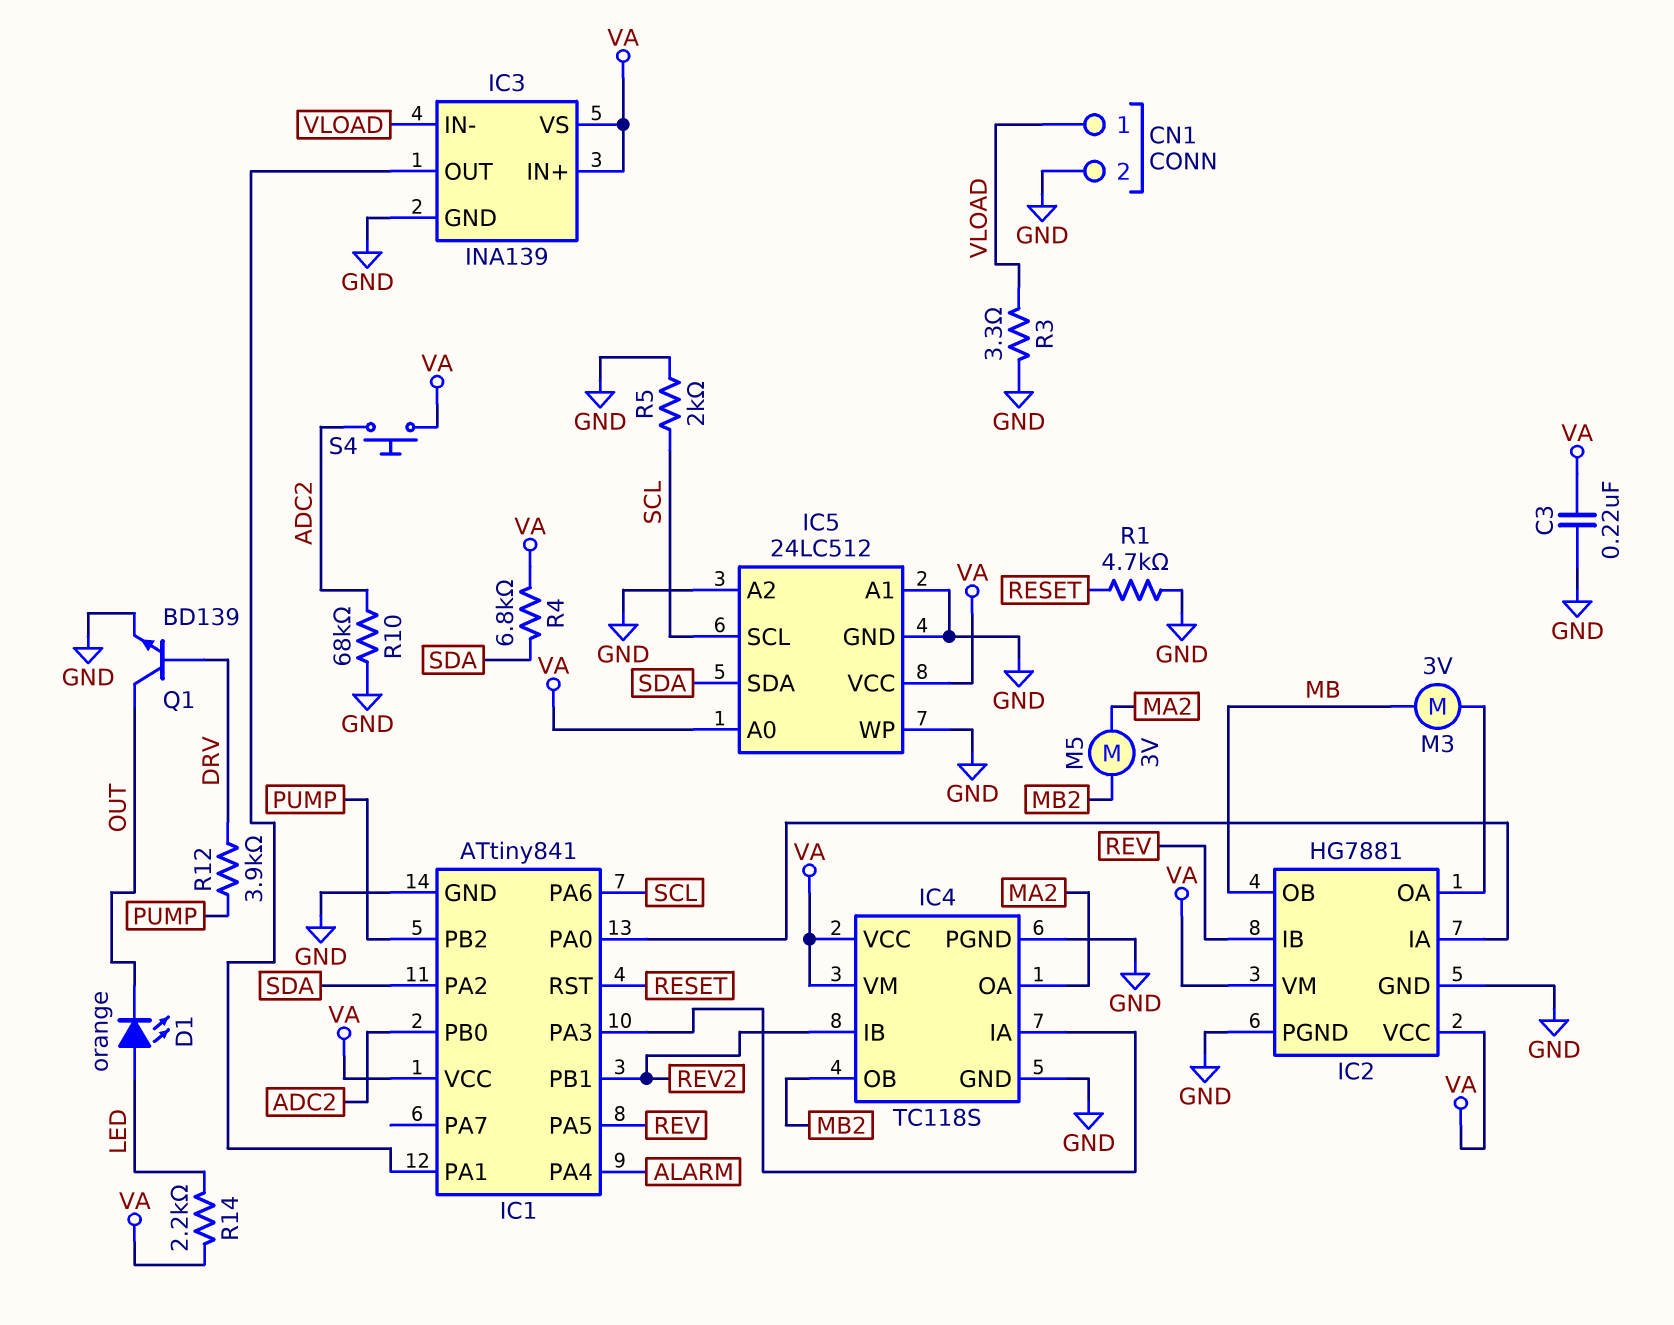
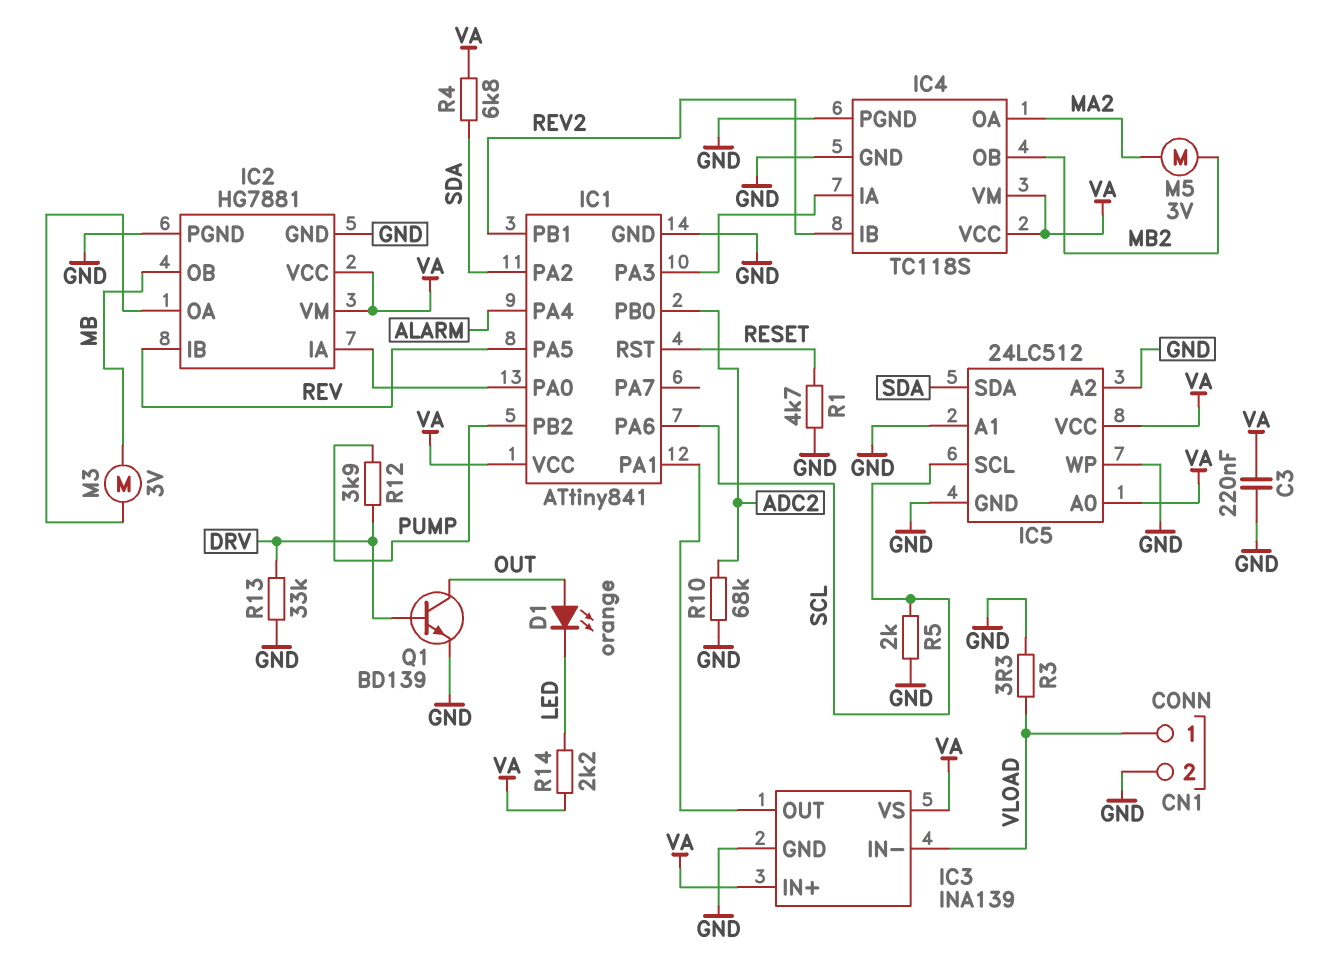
D1: LED orange (A LED, K OUT) -> LED orange (A OUT, K LED)
R13: none -> 33k (DRV, GND)
S4: button (ADC2, VA) -> none

